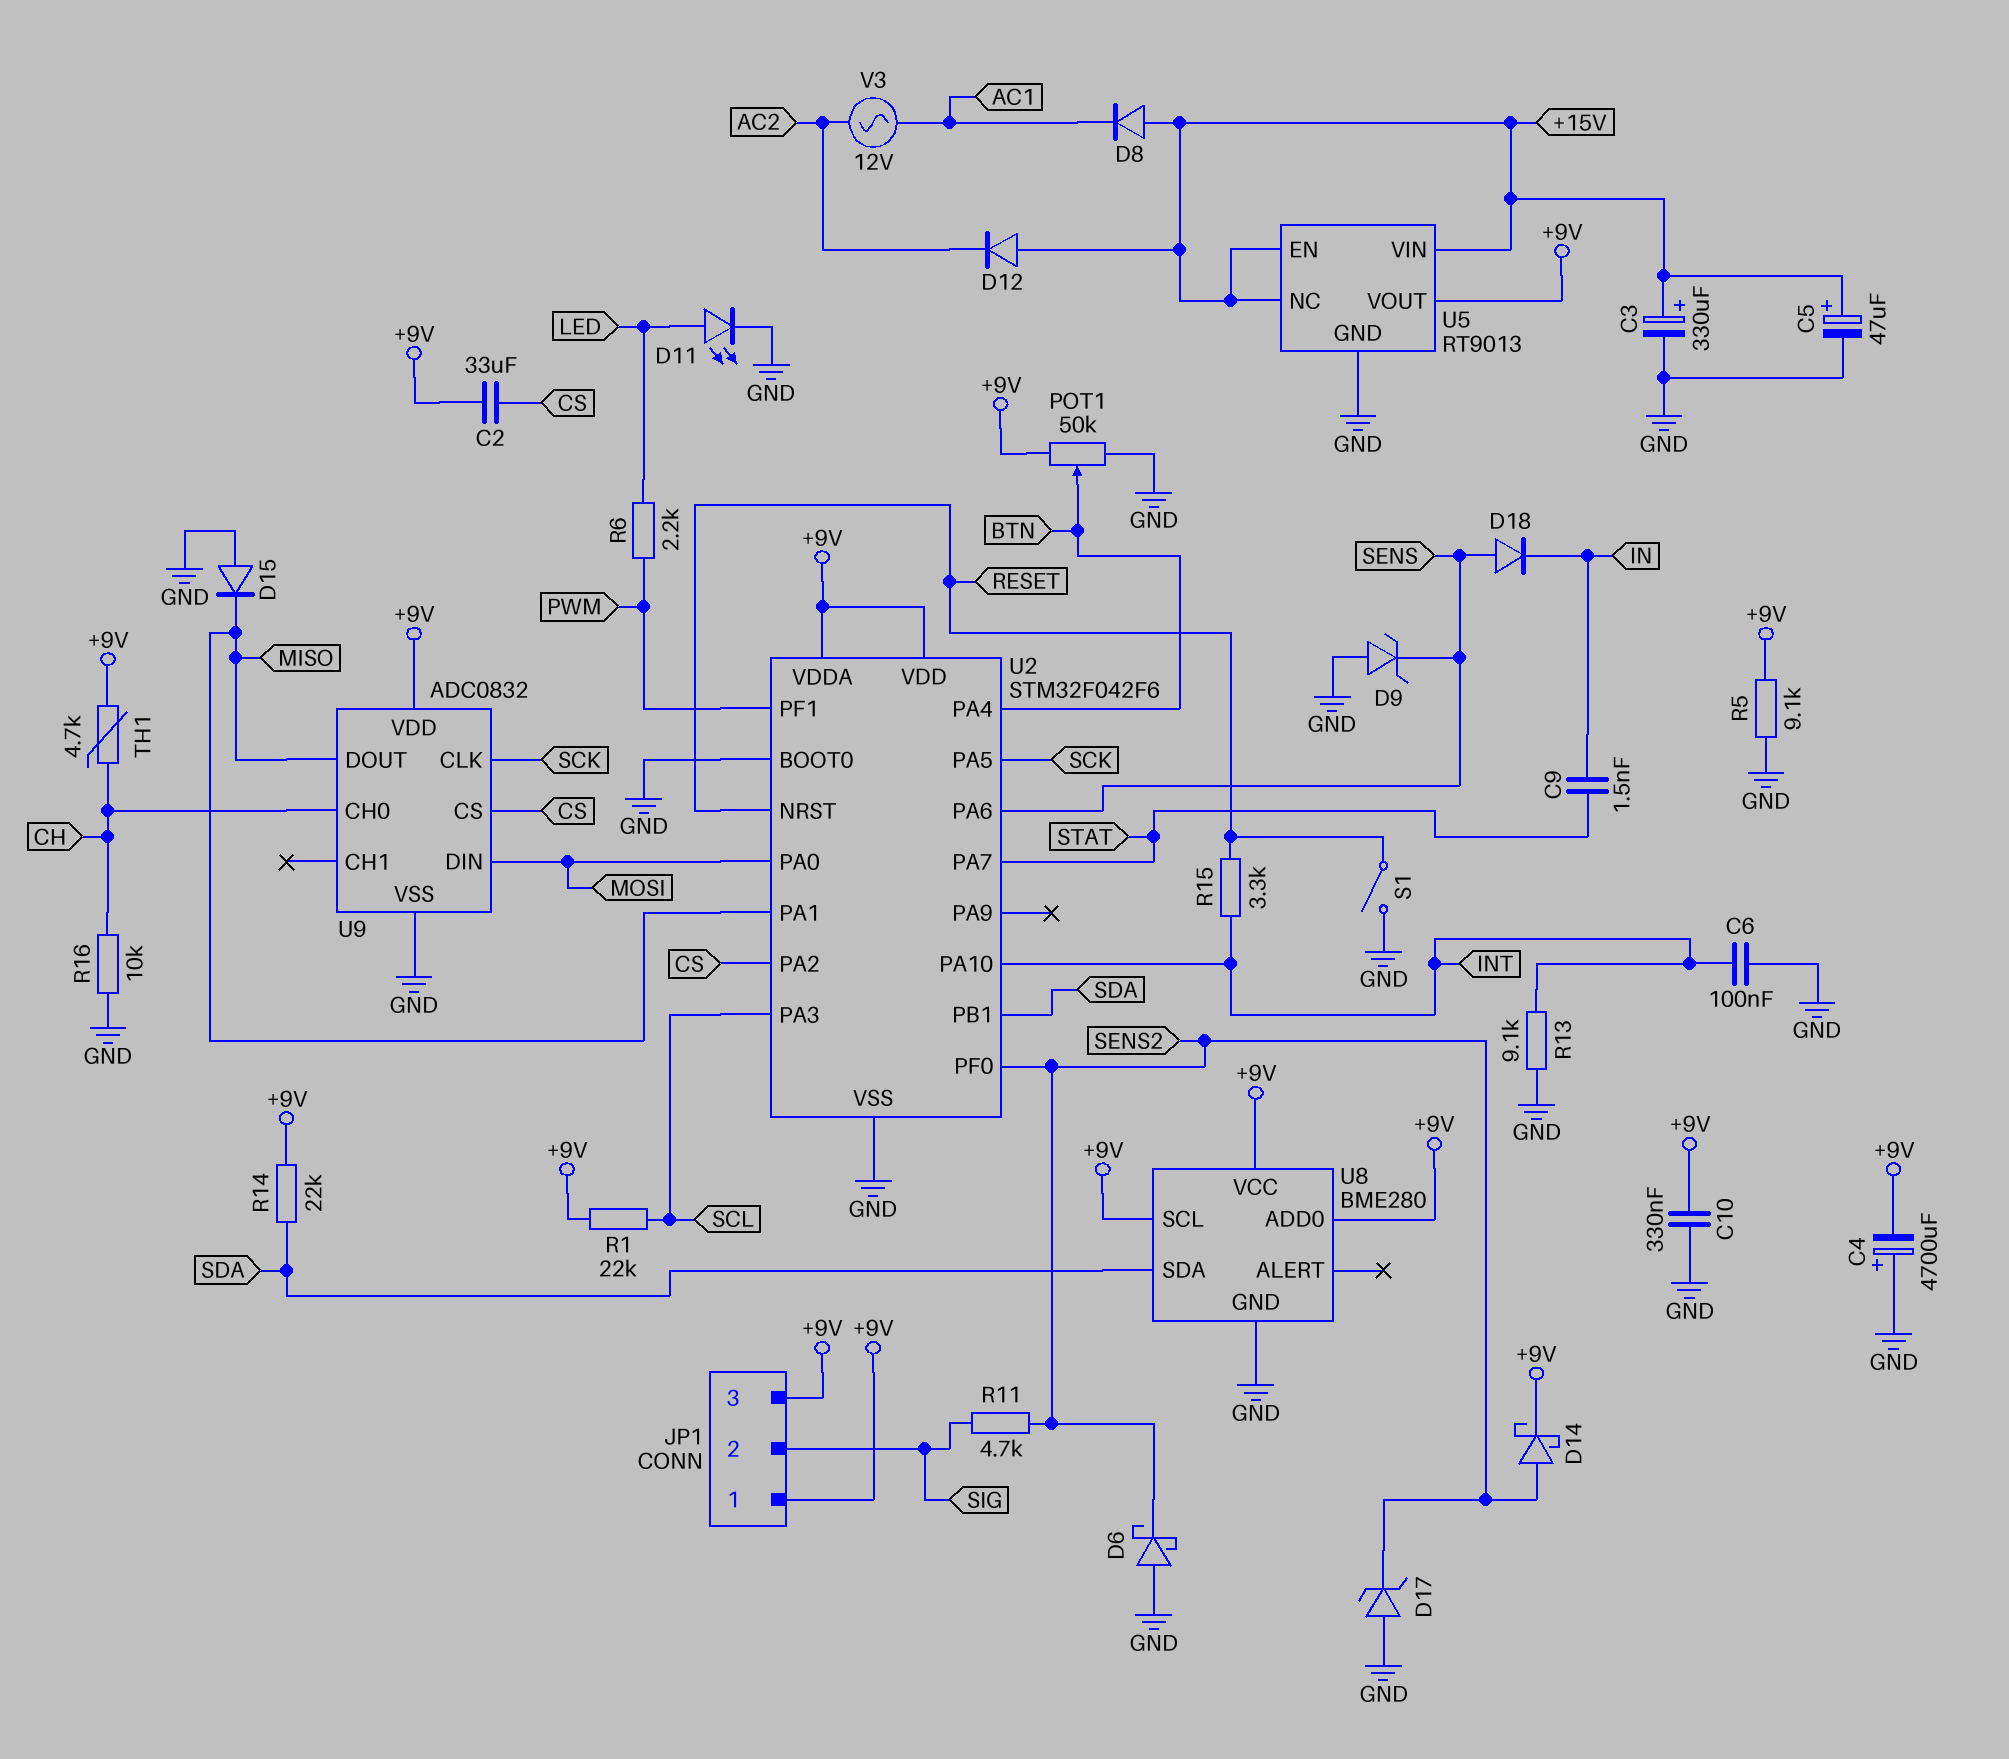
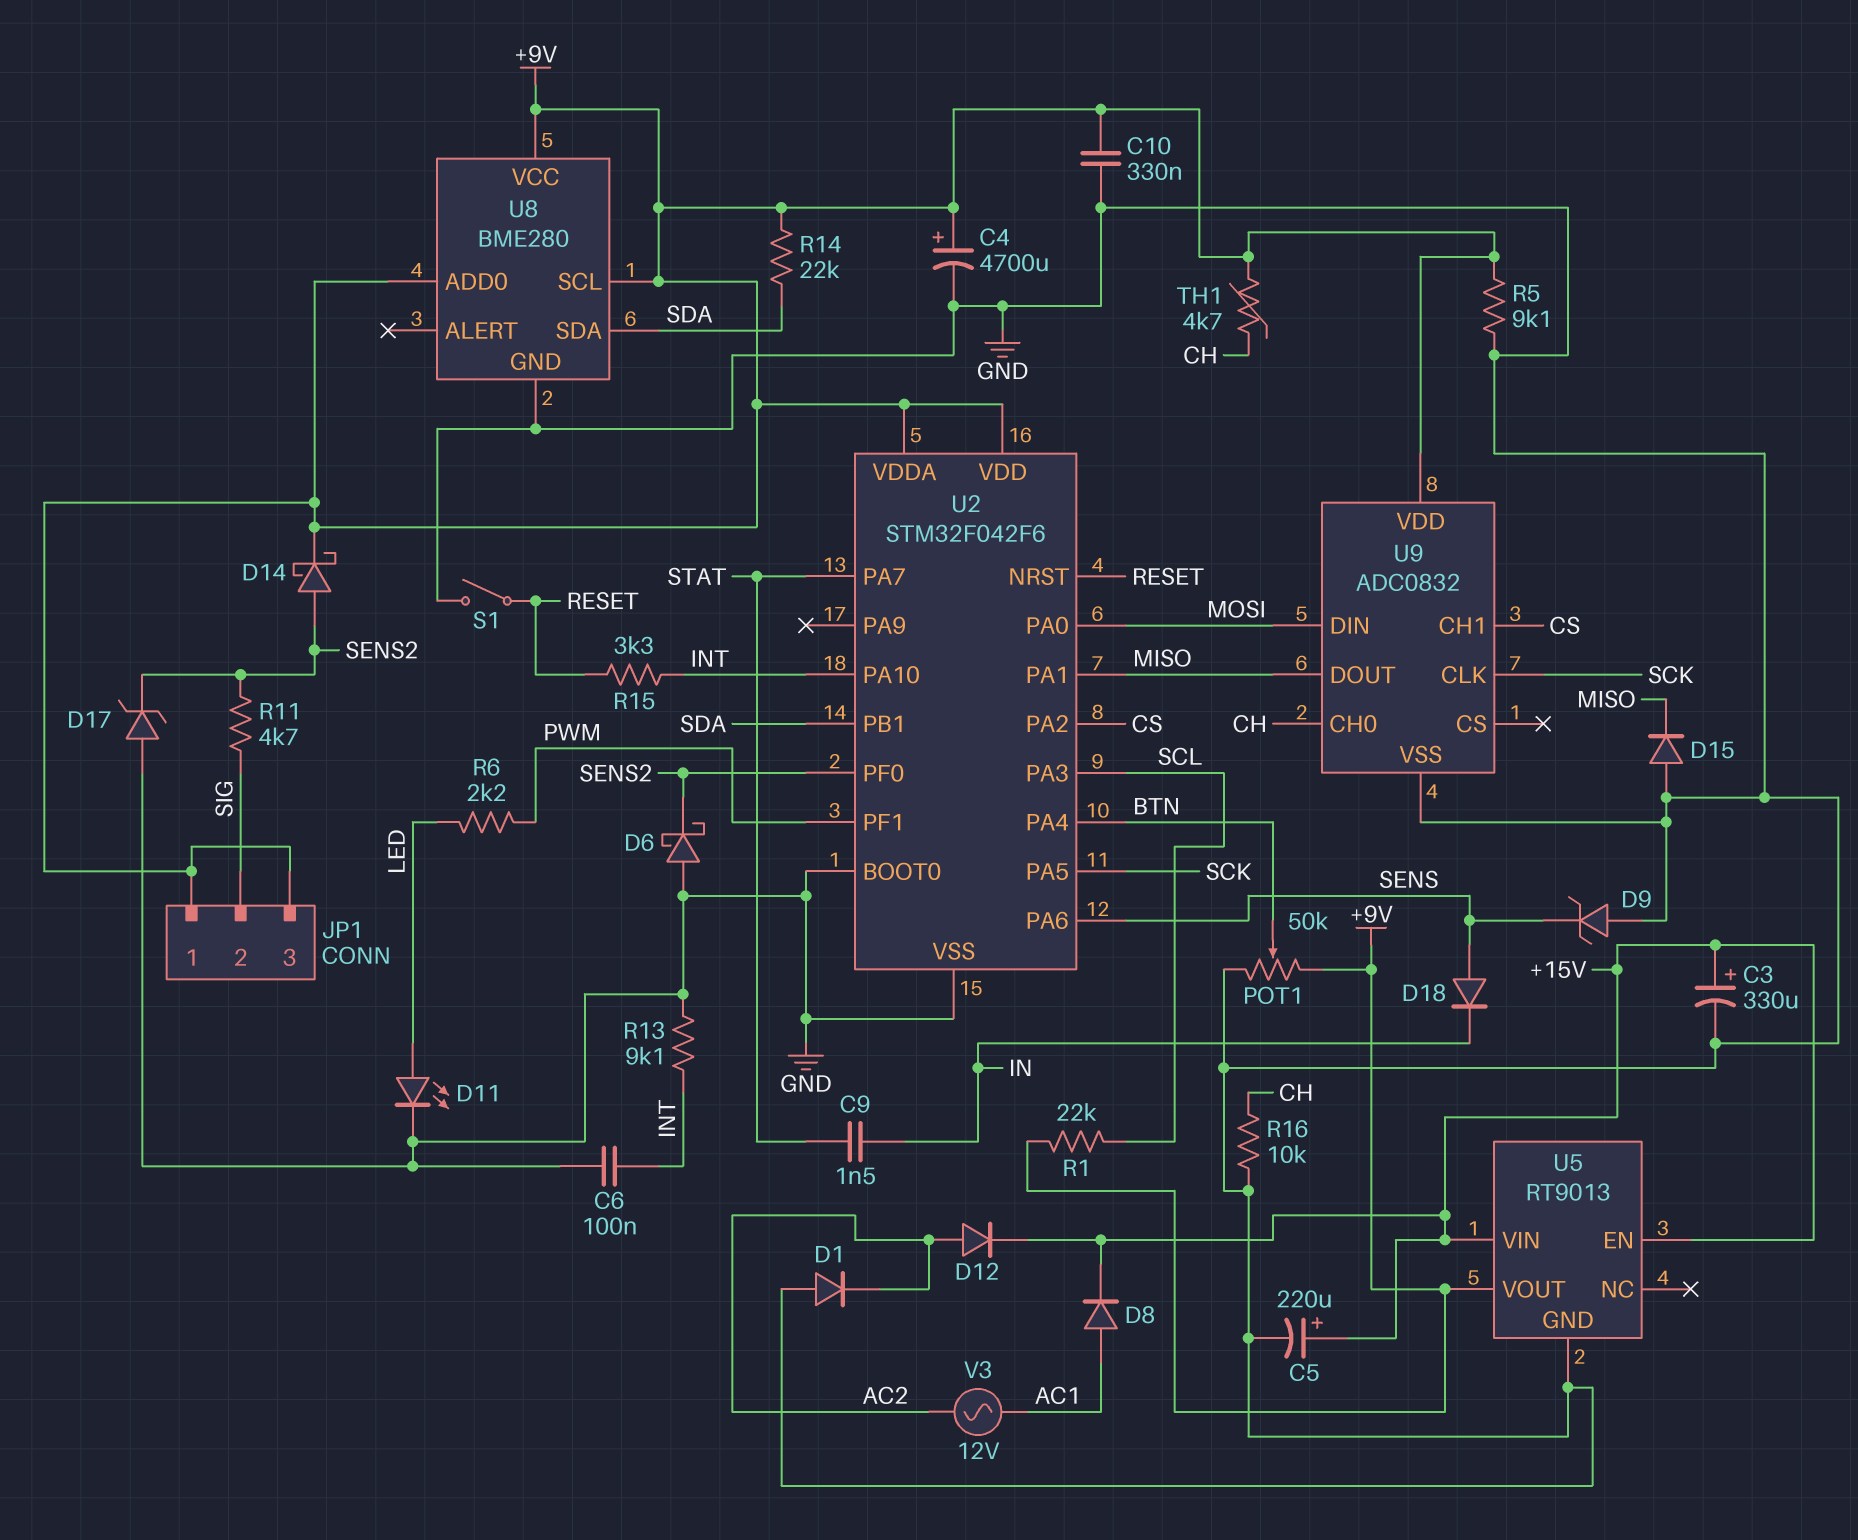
C2: 33uF (+9V, CS) -> none
C4: 4700uF (plus GND, minus +9V) -> 4700uF (plus +9V, minus GND)
C5: 47uF (plus +15V, minus GND) -> 220uF (plus +15V, minus GND)
D1: none -> diode (A GND, K AC2)
D8: diode (A +15V, K AC1) -> diode (A AC1, K +15V)
D12: diode (A +15V, K AC2) -> diode (A AC2, K +15V)
U5 pin NC: +15V -> none
U9 pin CH1: none -> CS
U9 pin CS: CS -> none

